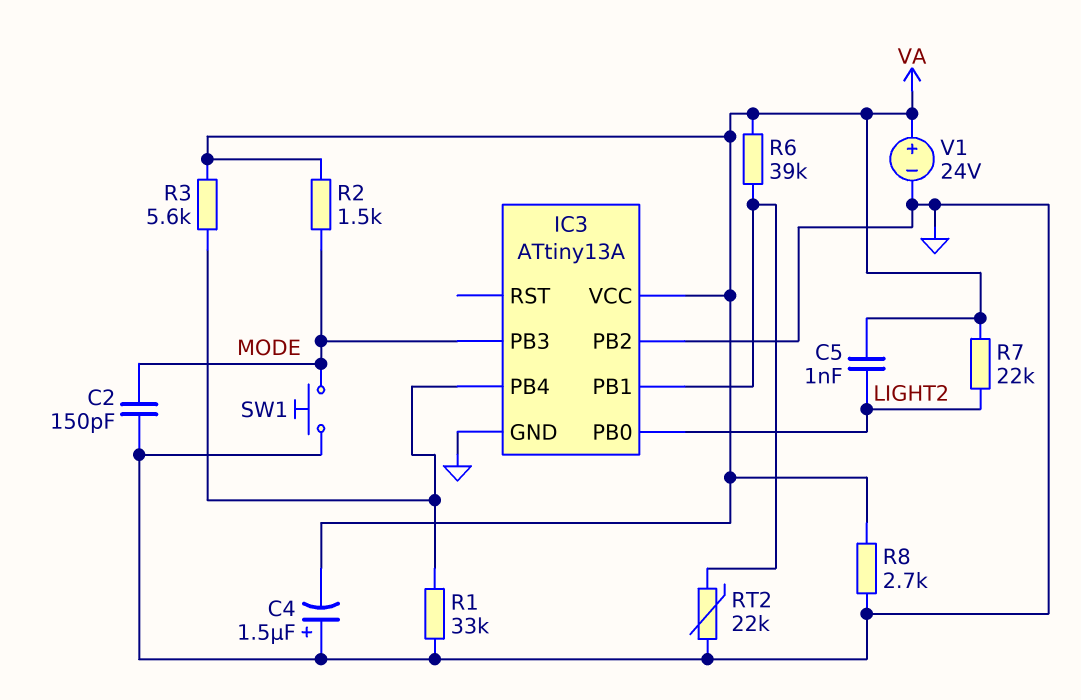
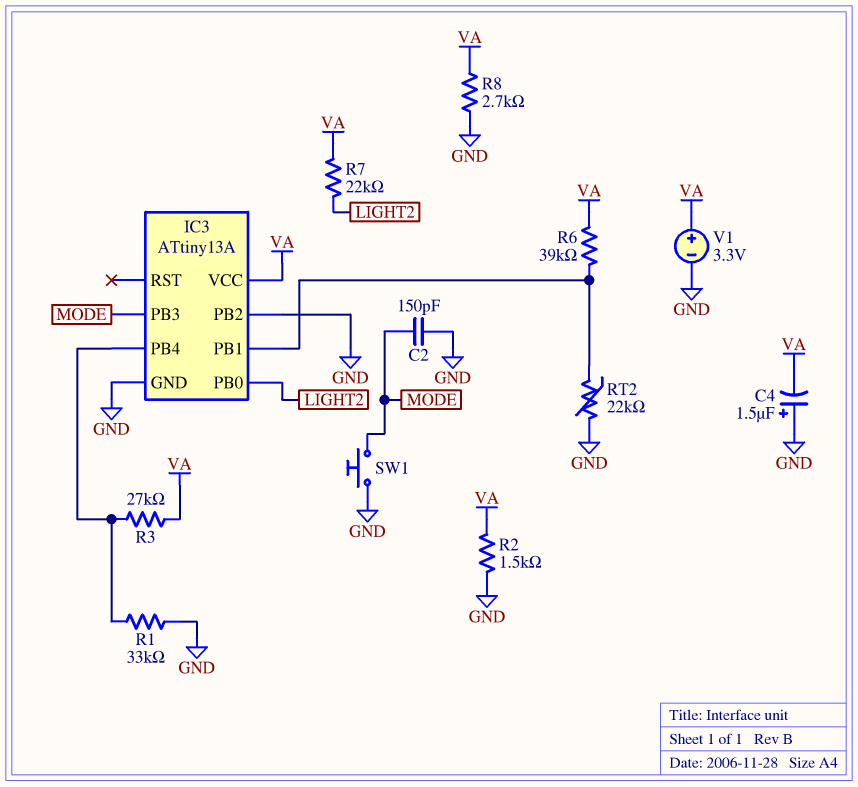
C5: 1nF (LIGHT2, VA) -> none
R2: 1.5k (MODE, VA) -> 1.5k (GND, VA)
R3: 5.6k (IC3/PB4, VA) -> 27k (IC3/PB4, VA)
V1: 24V (plus VA, minus GND) -> 3.3V (plus VA, minus GND)

